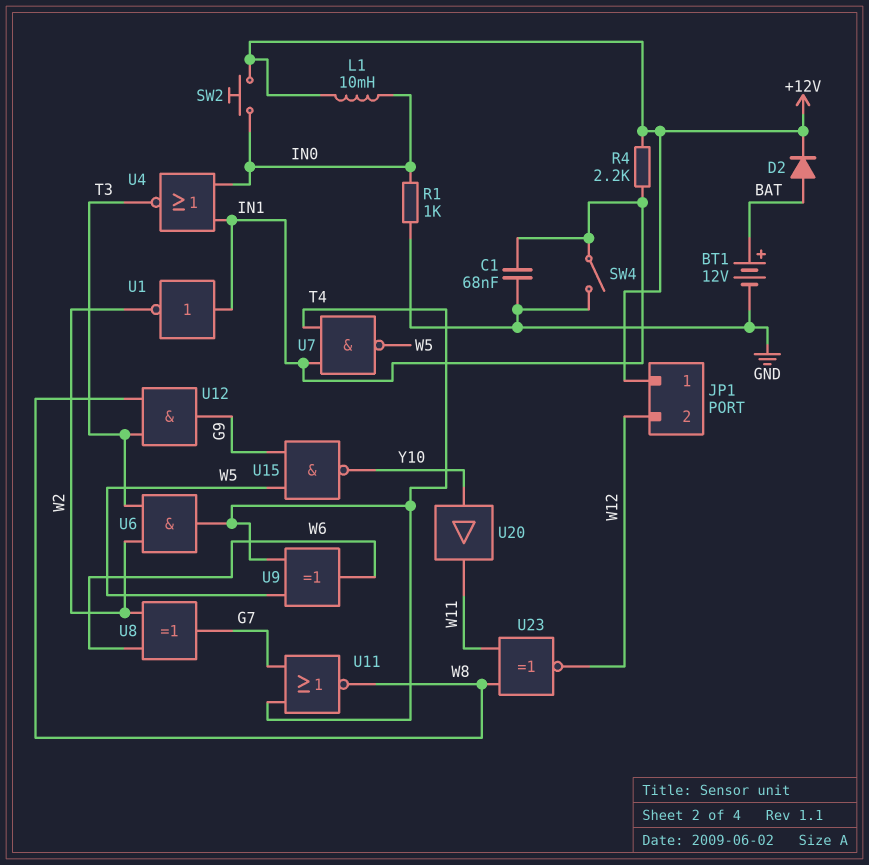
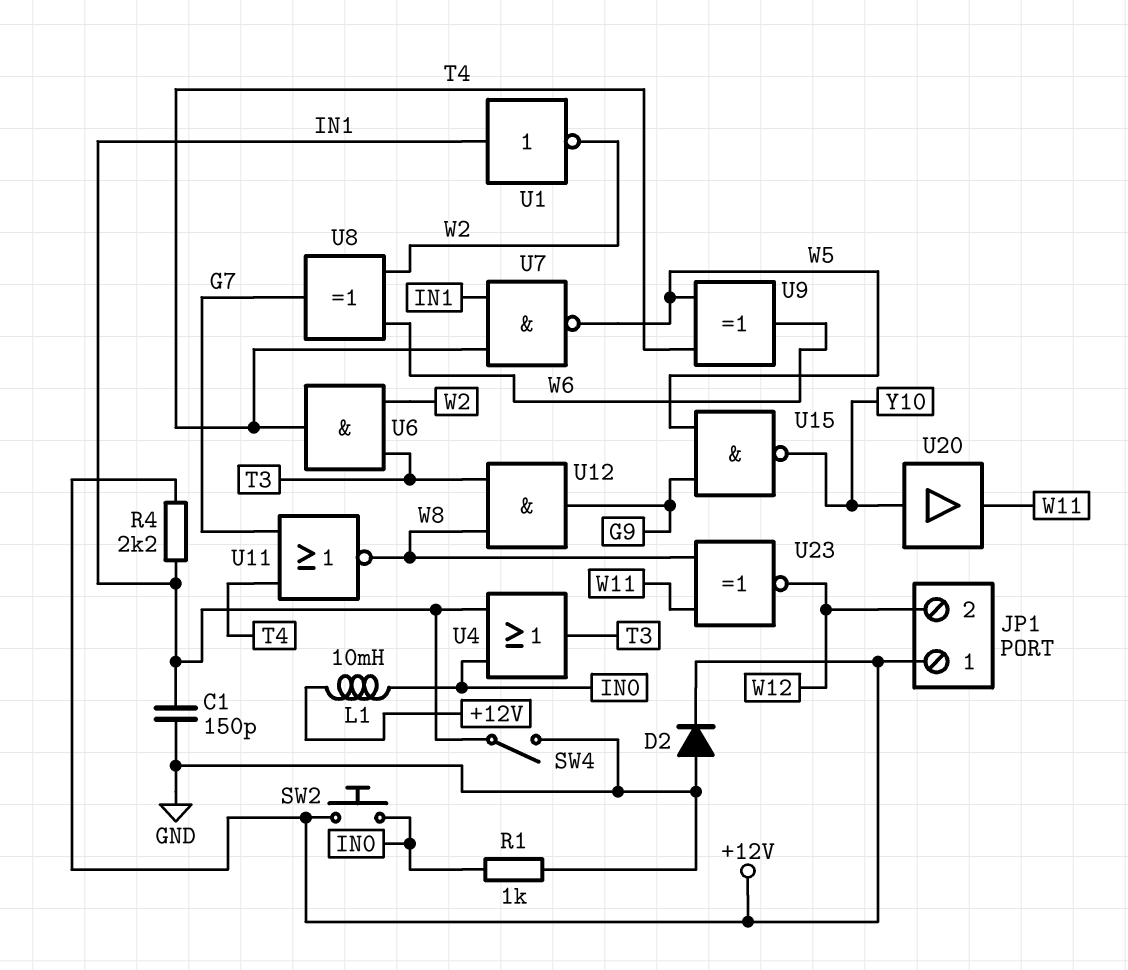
BT1: 12V (plus BAT, minus GND) -> none
C1: 68nF (GND, IN1) -> 150pF (GND, IN1)
D2: diode (A BAT, K +12V) -> diode (A GND, K +12V)
U4: NOR (in IN0, in IN1, out T3) -> OR (in IN0, in IN1, out T3)

